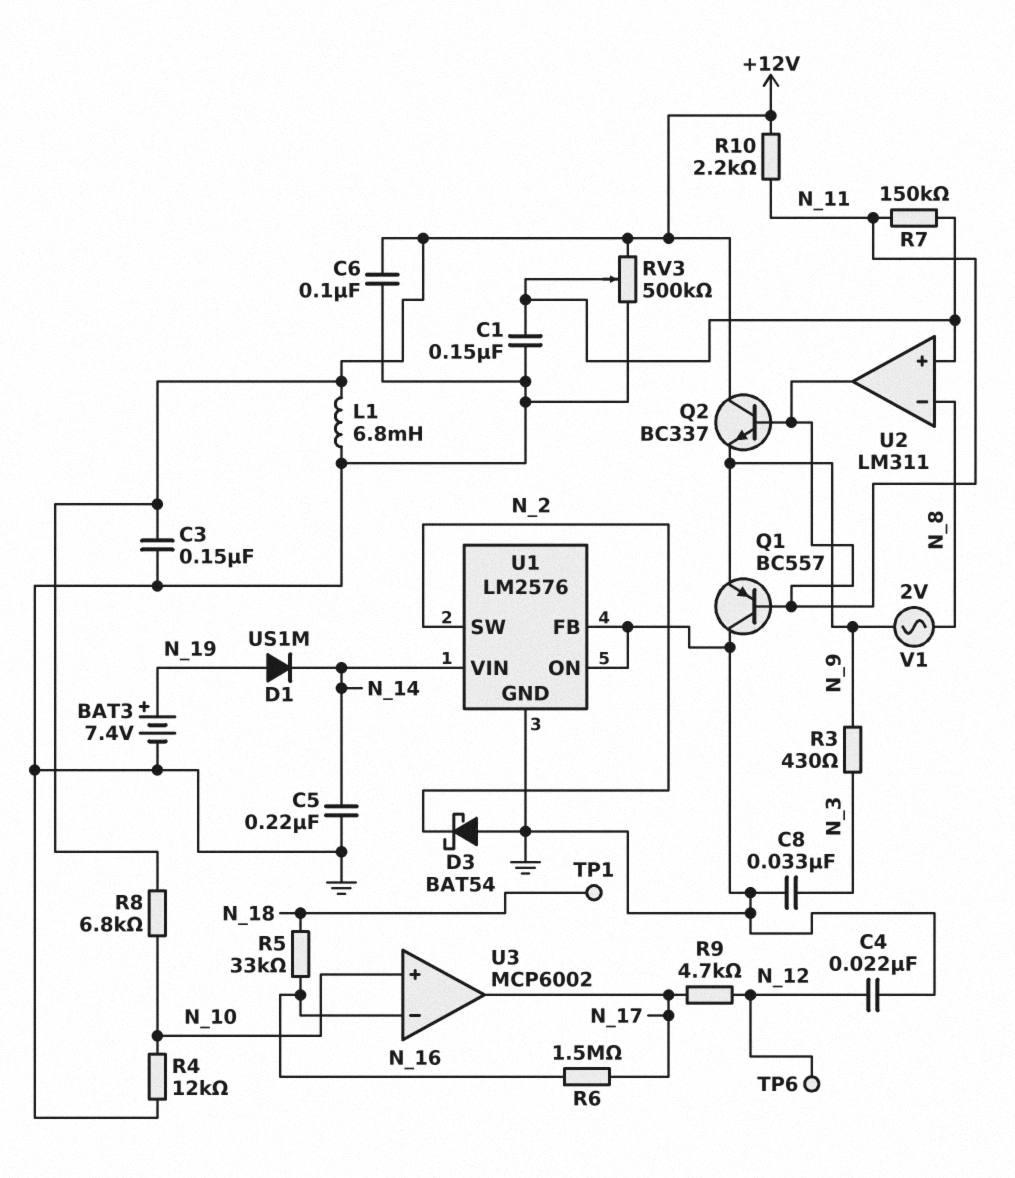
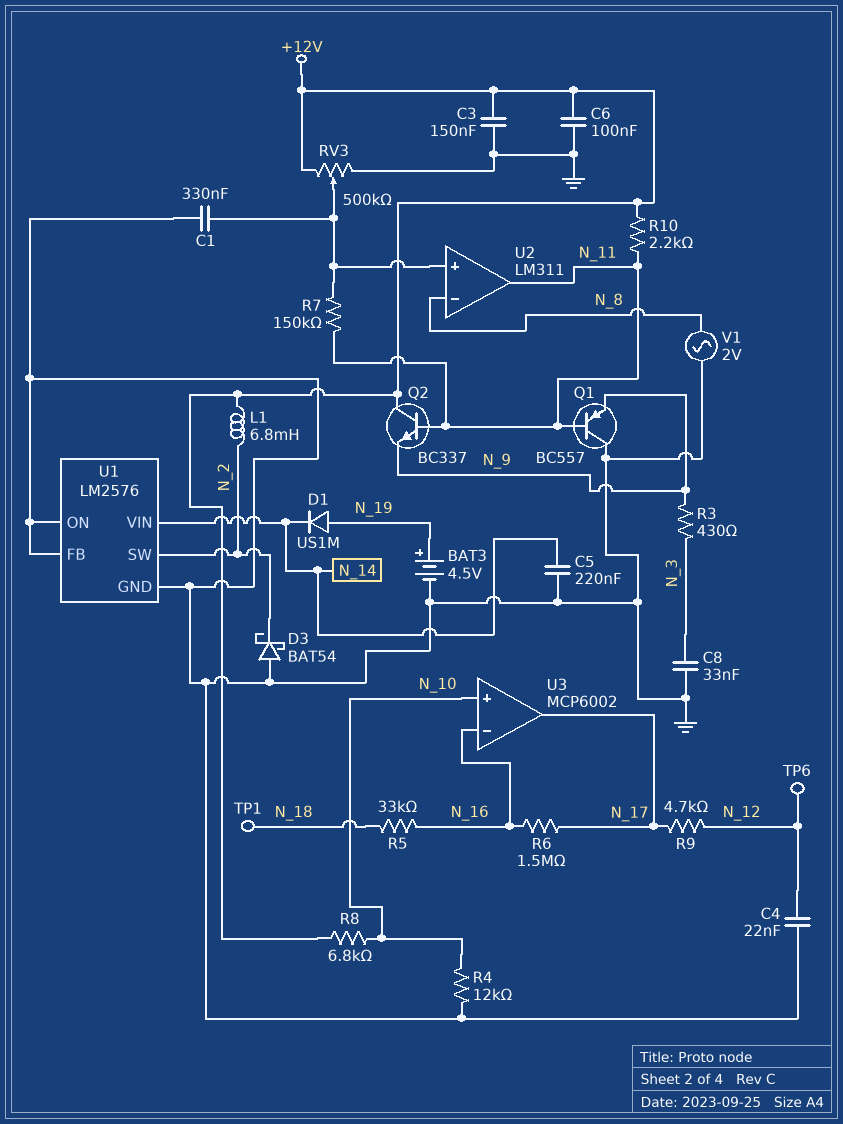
BAT3: 7.4V (plus N_19, minus GND) -> 4.5V (plus N_19, minus GND)
C1: 150nF (GND, U2/in+) -> 330nF (GND, U2/in+)
L1: 6.8mH (+12V, GND) -> 6.8mH (+12V, N_2)
V1: AC 2V (N_8, N_9) -> AC 2V (GND, N_8)

